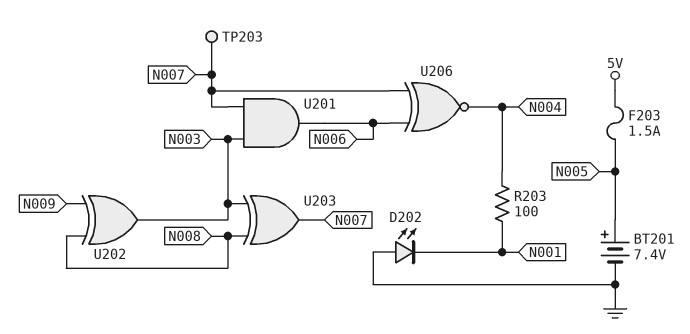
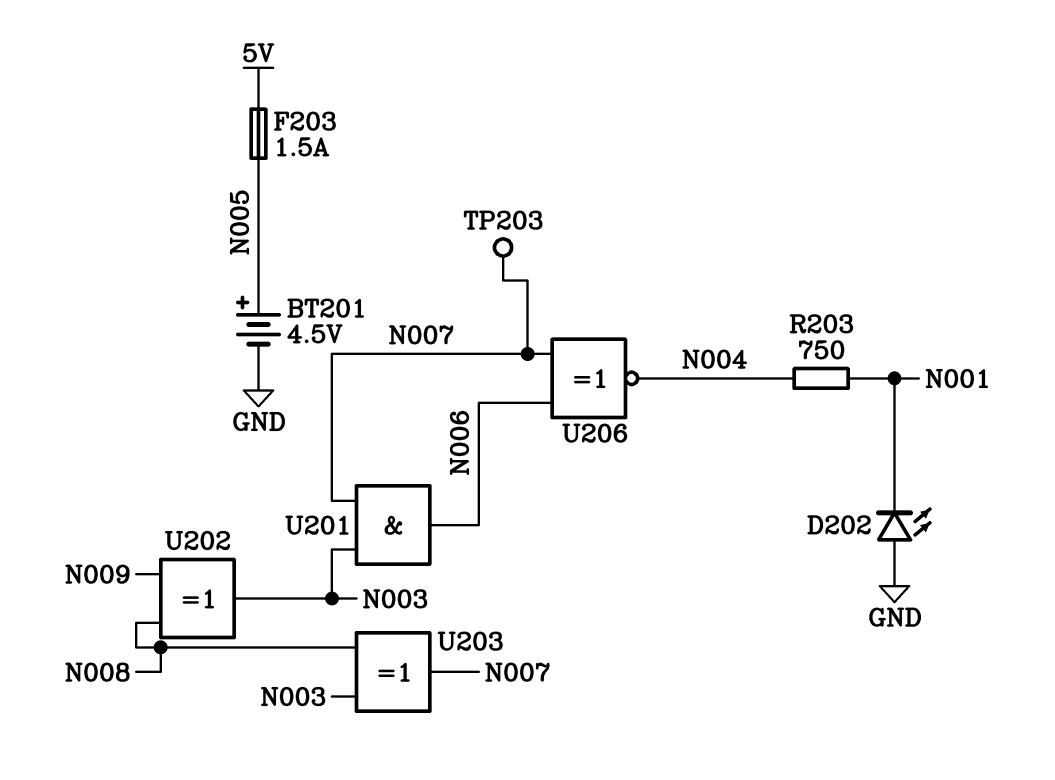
BT201: 7.4V (plus N005, minus GND) -> 4.5V (plus N005, minus GND)
R203: 100 (N001, N004) -> 750 (N001, N004)

